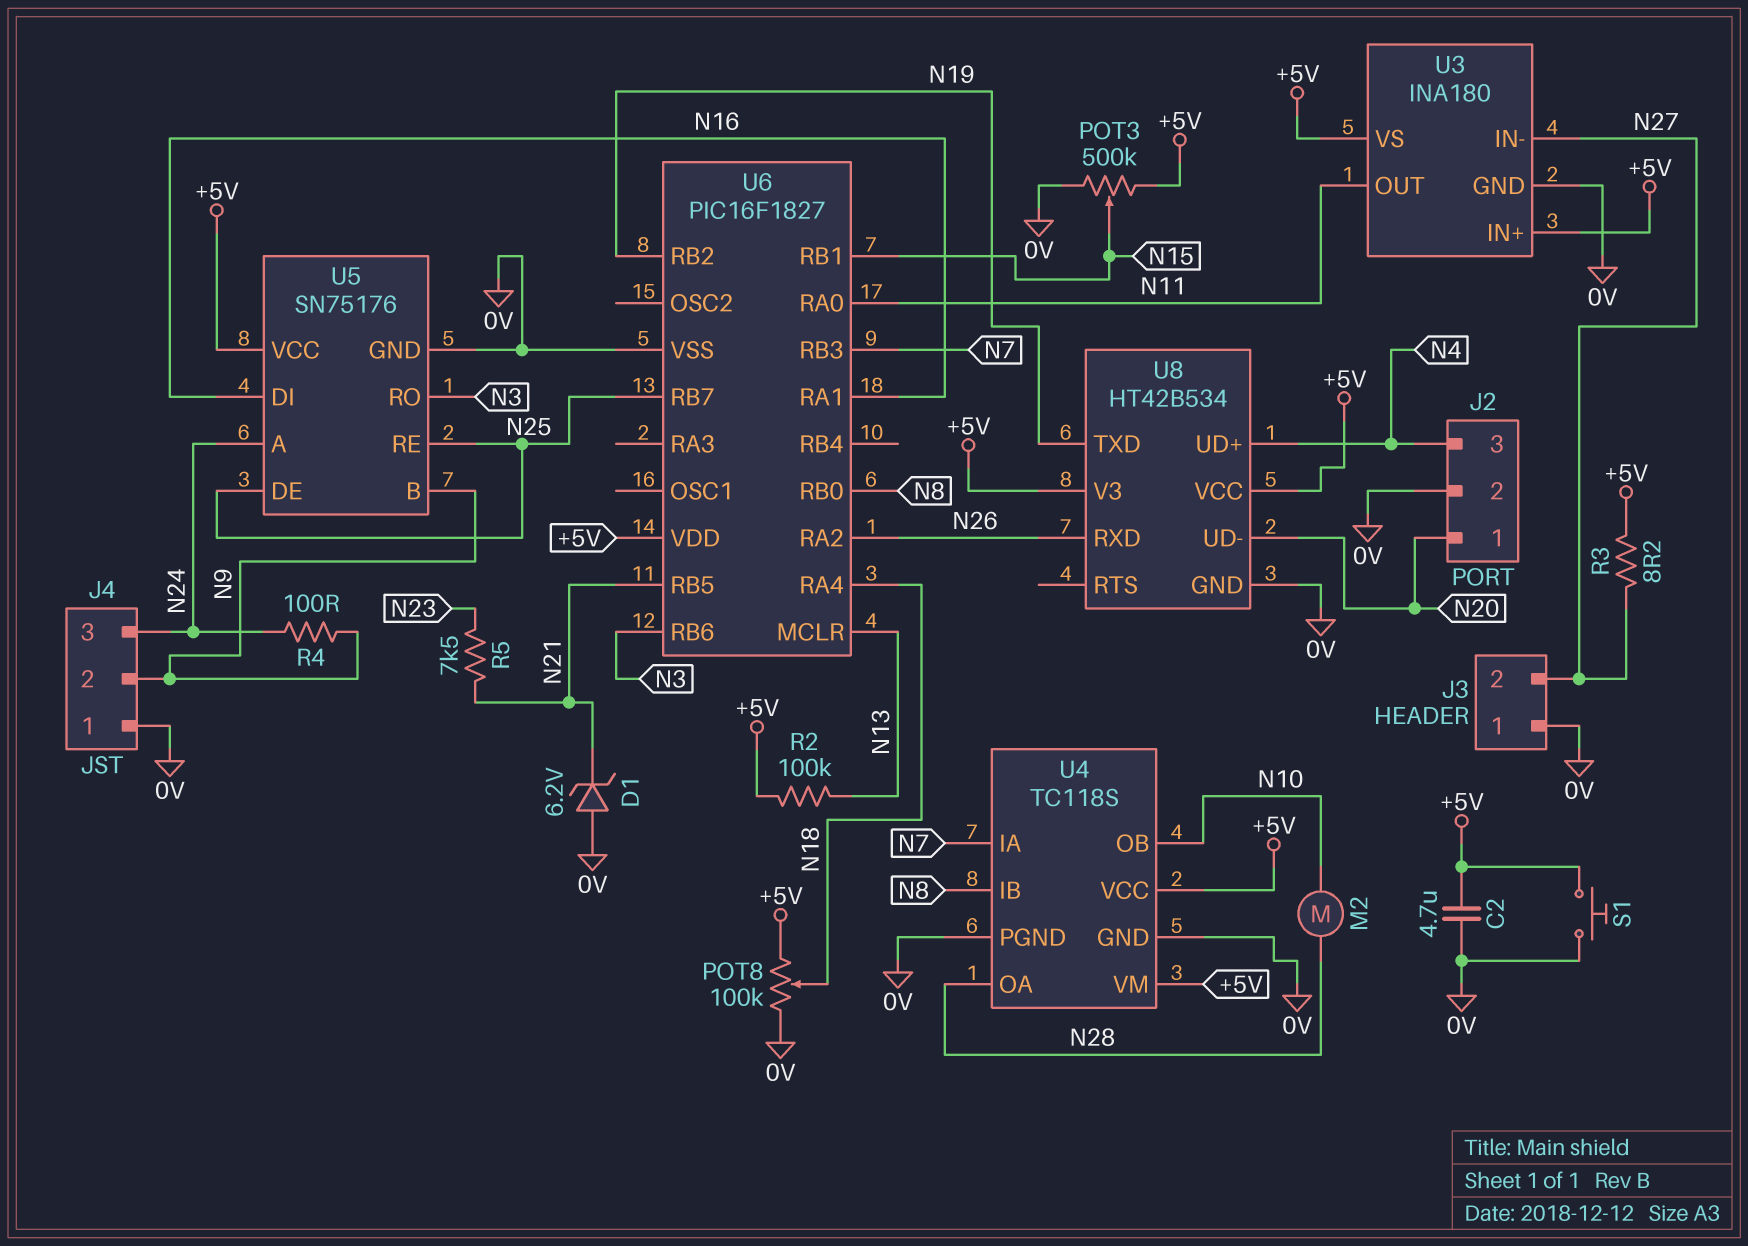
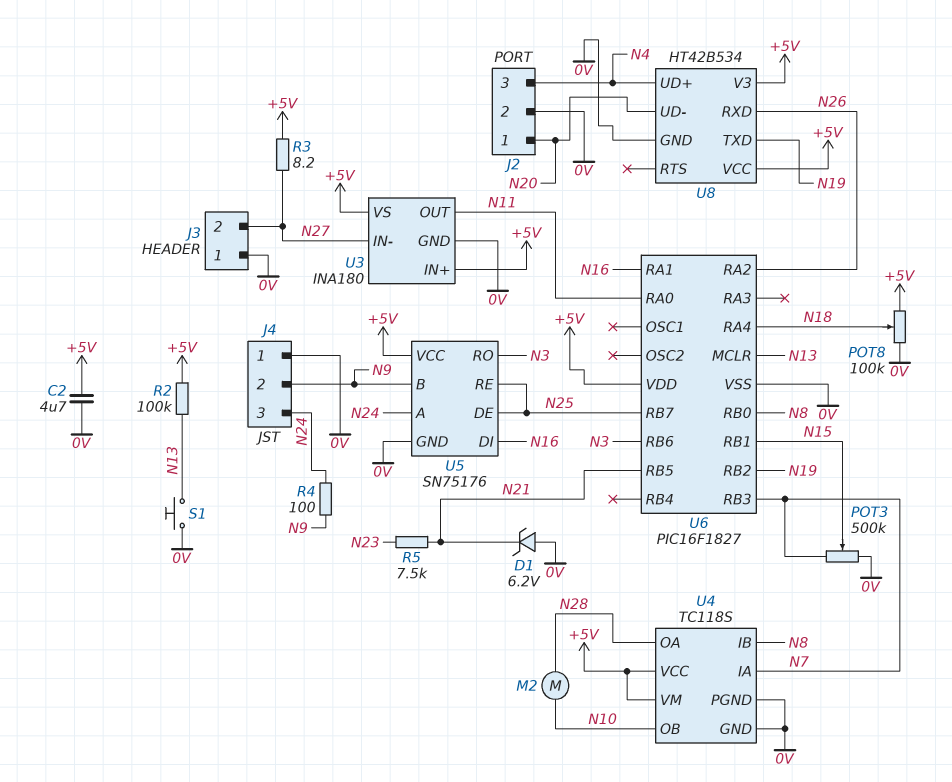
POT3: 500k (+5V, 0V, wiper N15) -> 500k (0V, N7, wiper N15)
S1: button (+5V, 0V) -> button (0V, N13)

